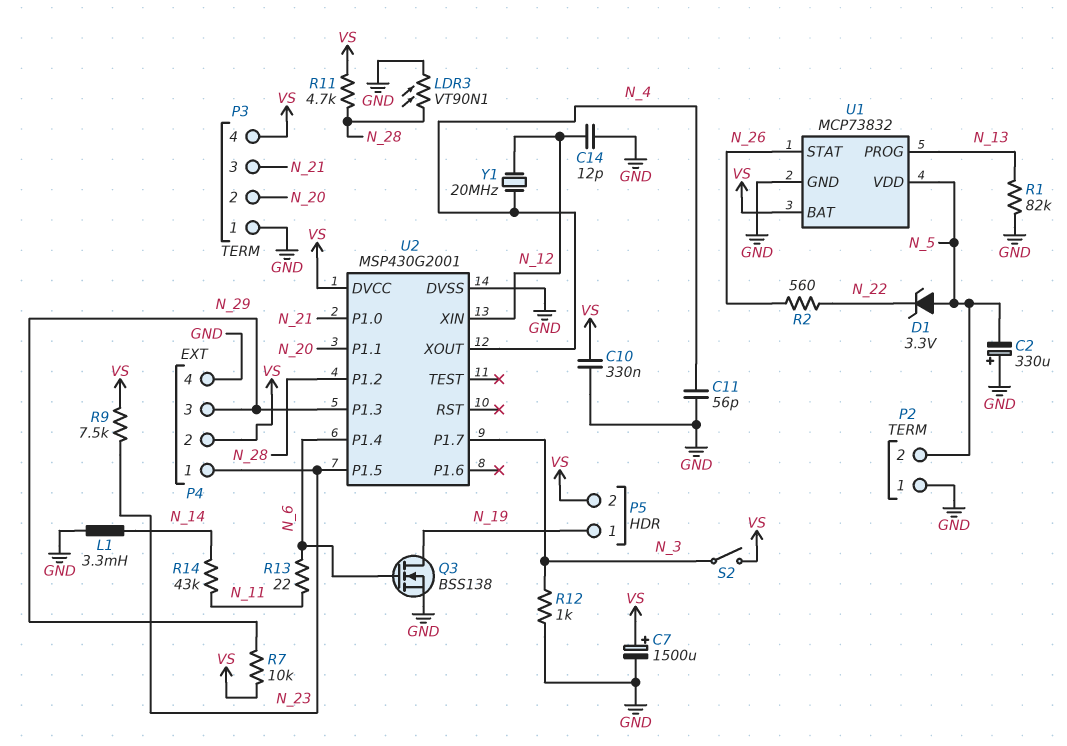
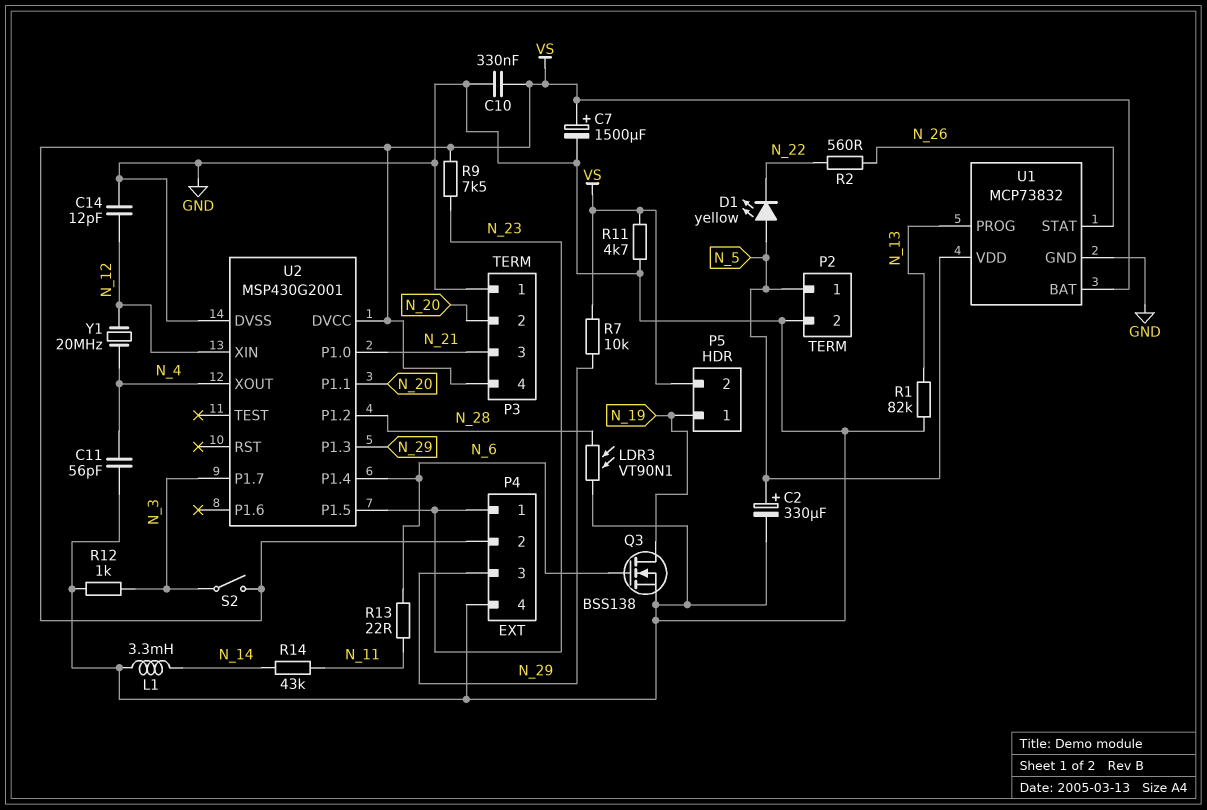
C2: 330uF (plus GND, minus N_5) -> 330uF (plus N_5, minus GND)
D1: zener 3.3V (A N_5, K N_22) -> LED yellow (A N_5, K N_22)
P2 pin 1: GND -> N_5
P2 pin 2: N_5 -> GND
R11: 4.7k (N_28, VS) -> 4.7k (GND, VS)

